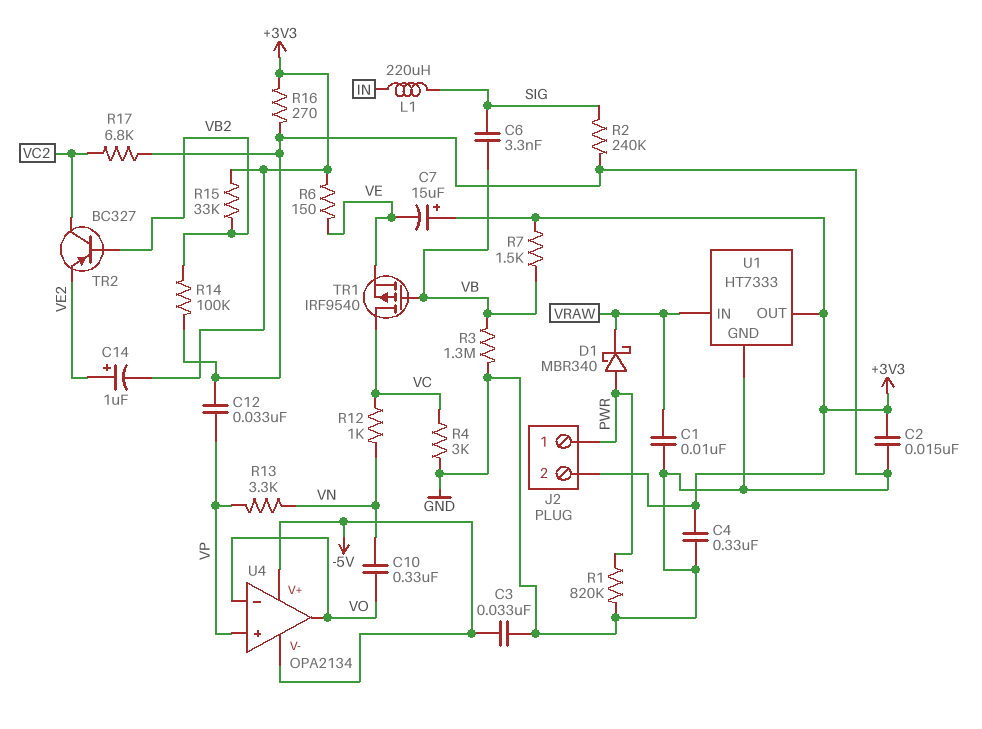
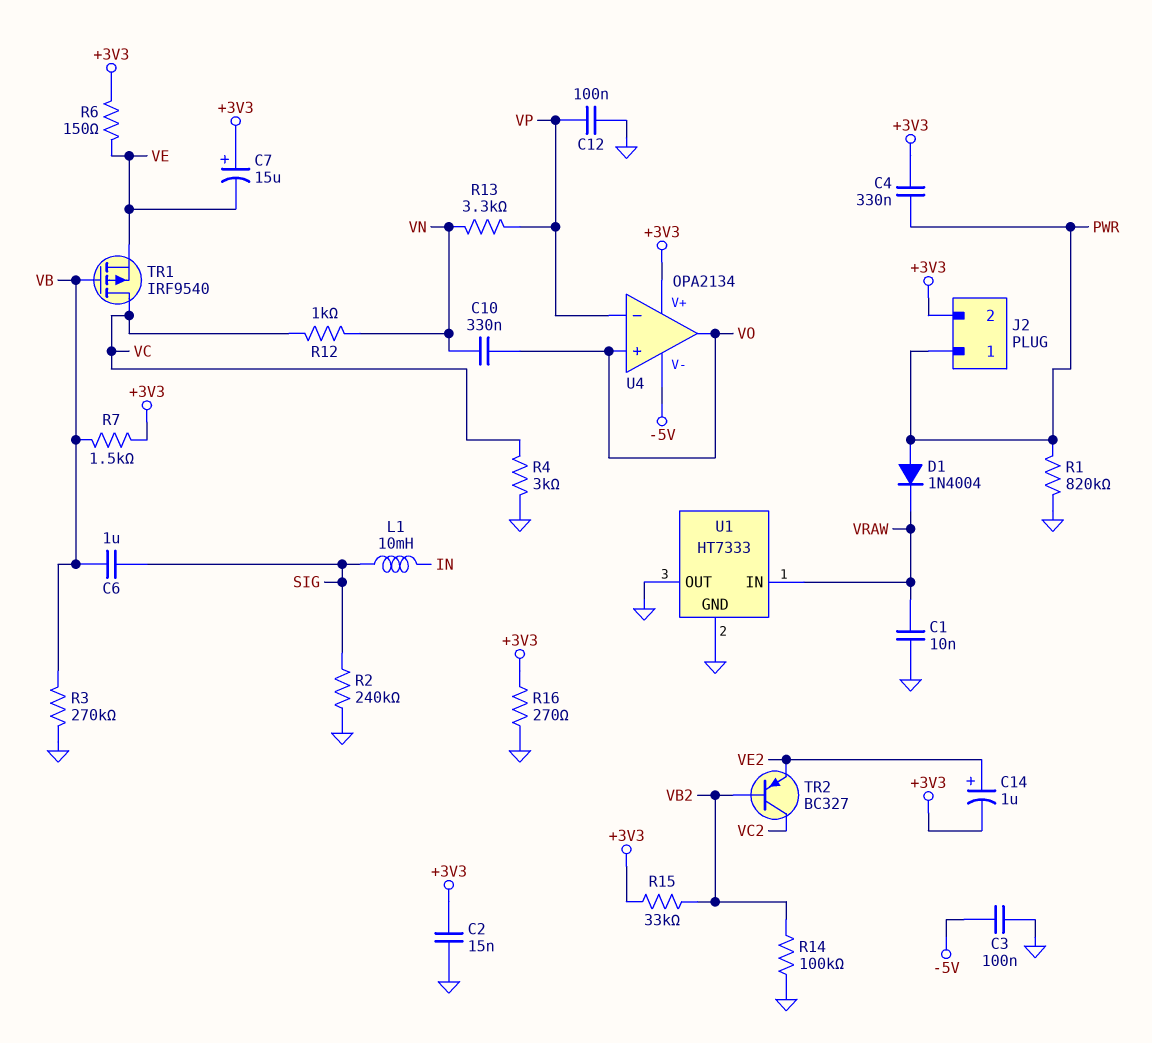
C3: 33nF (-5V, GND) -> 100nF (-5V, GND)
C4: 330nF (+3V3, GND) -> 330nF (+3V3, PWR)
C6: 3.3nF (SIG, VB) -> 1uF (SIG, VB)
C12: 33nF (GND, VP) -> 100nF (GND, VP)
D1: schottky MBR340 (A PWR, K VRAW) -> diode 1N4004 (A PWR, K VRAW)
L1: 220uH (IN, SIG) -> 10mH (IN, SIG)
R3: 1.3M (GND, VB) -> 270k (GND, VB)
R17: 6.8k (GND, VC2) -> none
U1 pin OUT: +3V3 -> GND
U4 pin V+: -5V -> +3V3
U4 pin in+: VP -> VO
U4 pin in-: VO -> VP

